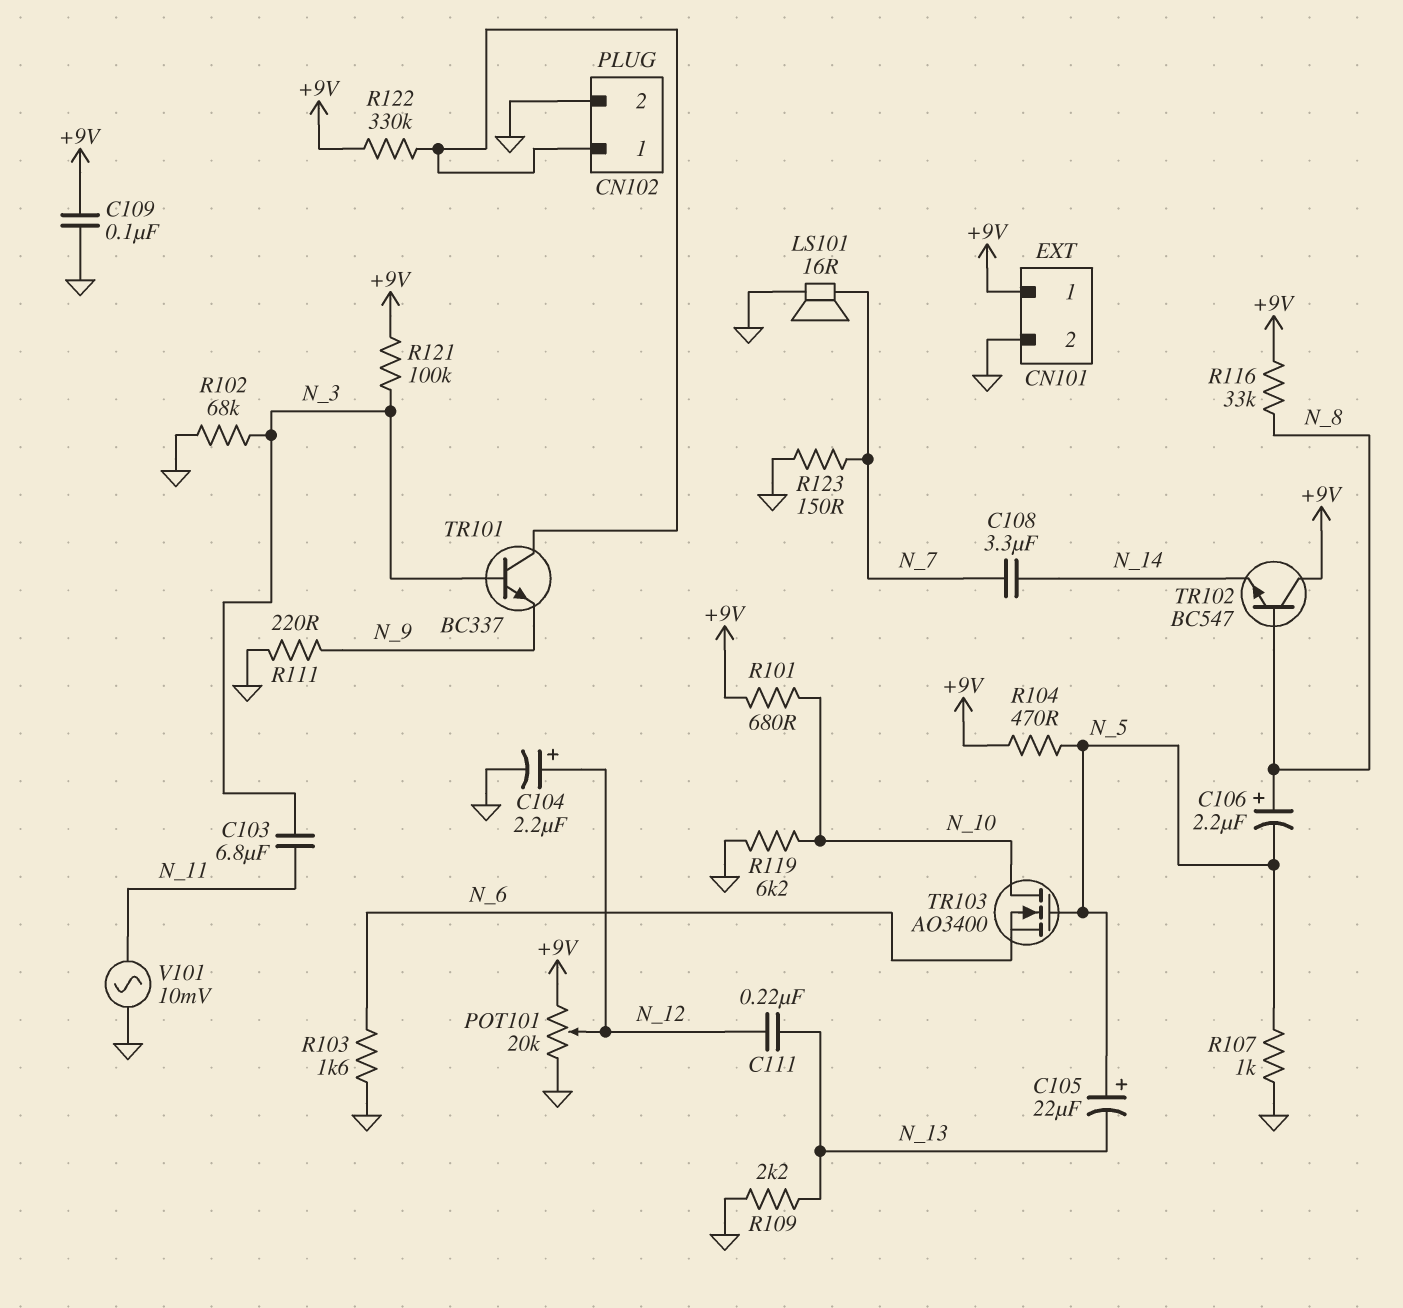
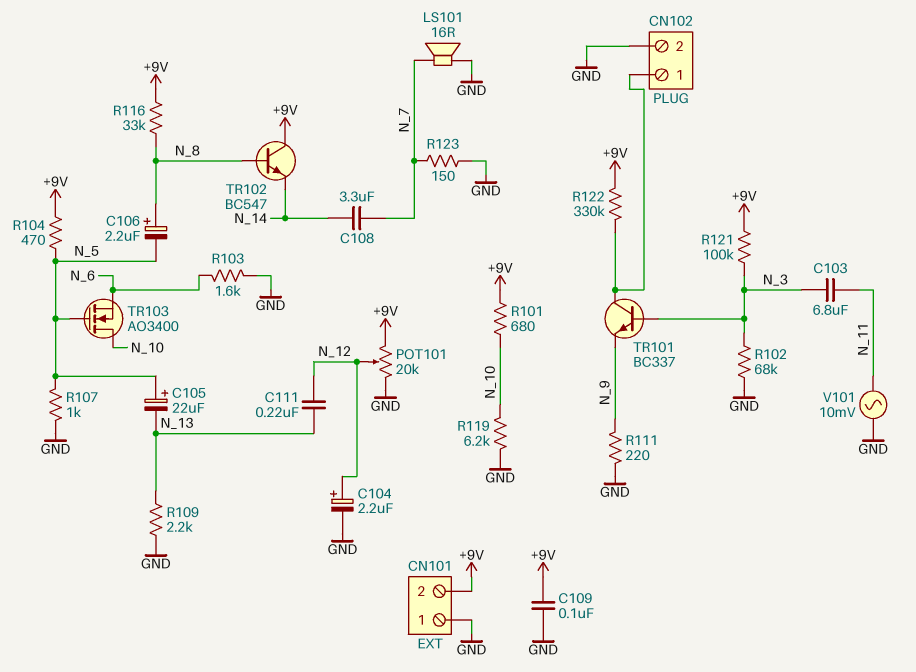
CN101 pin 1: +9V -> GND
CN101 pin 2: GND -> +9V

